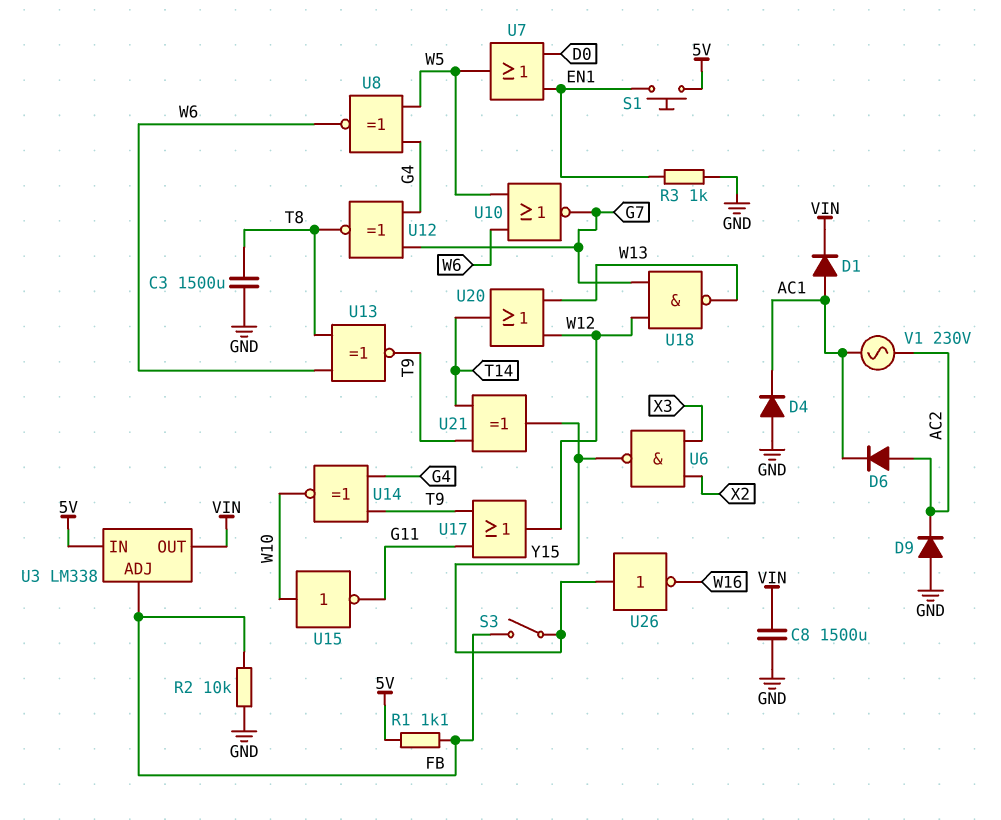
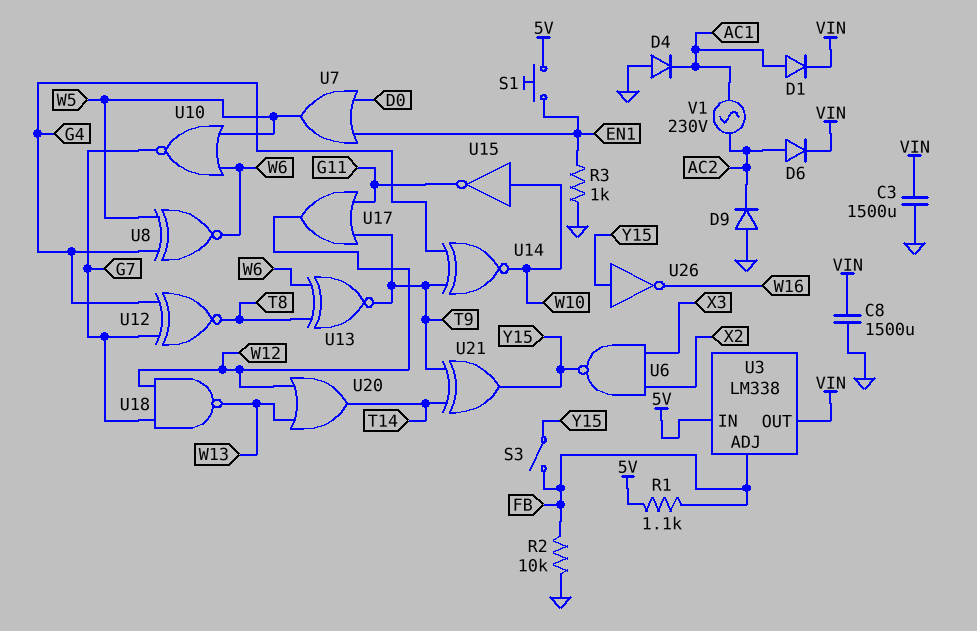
C3: 1500uF (GND, T8) -> 1500uF (GND, VIN)
D6: diode (A AC2, K AC1) -> diode (A AC2, K VIN)

